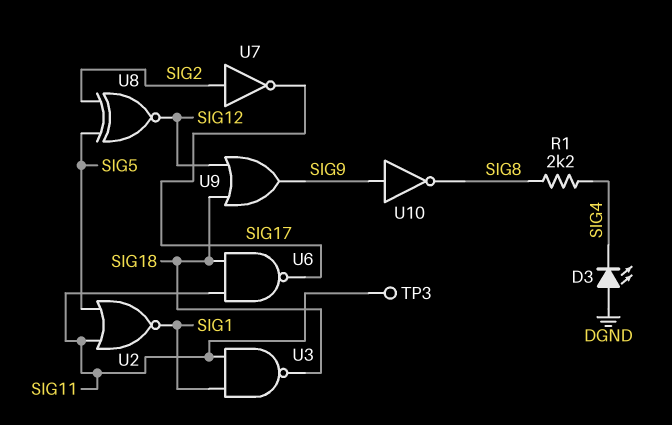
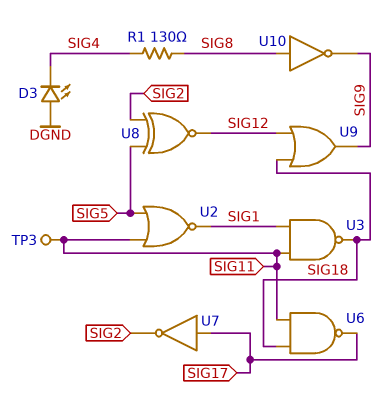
R1: 2.2k (SIG4, SIG8) -> 130 (SIG4, SIG8)
U7: NOT (in SIG2, out SIG17) -> NOT (in SIG17, out SIG2)
U10: NOT (in SIG9, out SIG8) -> NOT (in SIG8, out SIG9)

